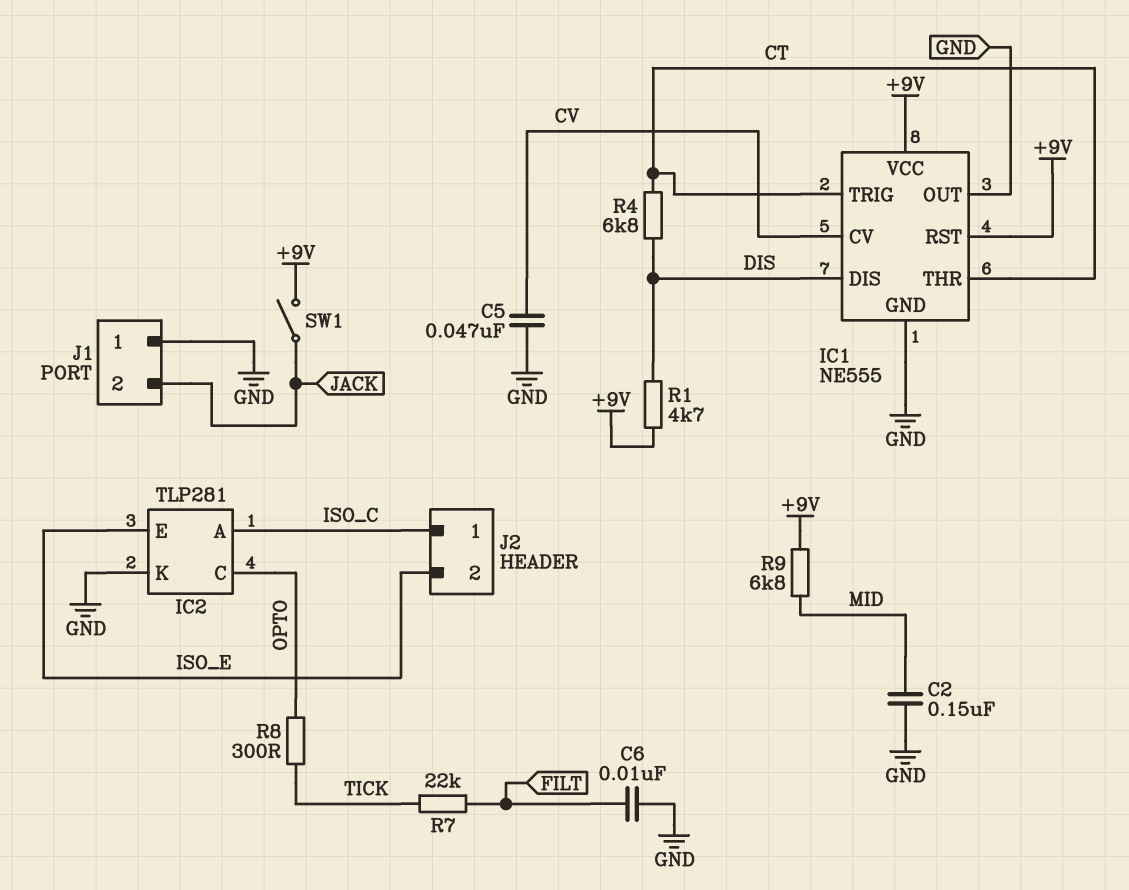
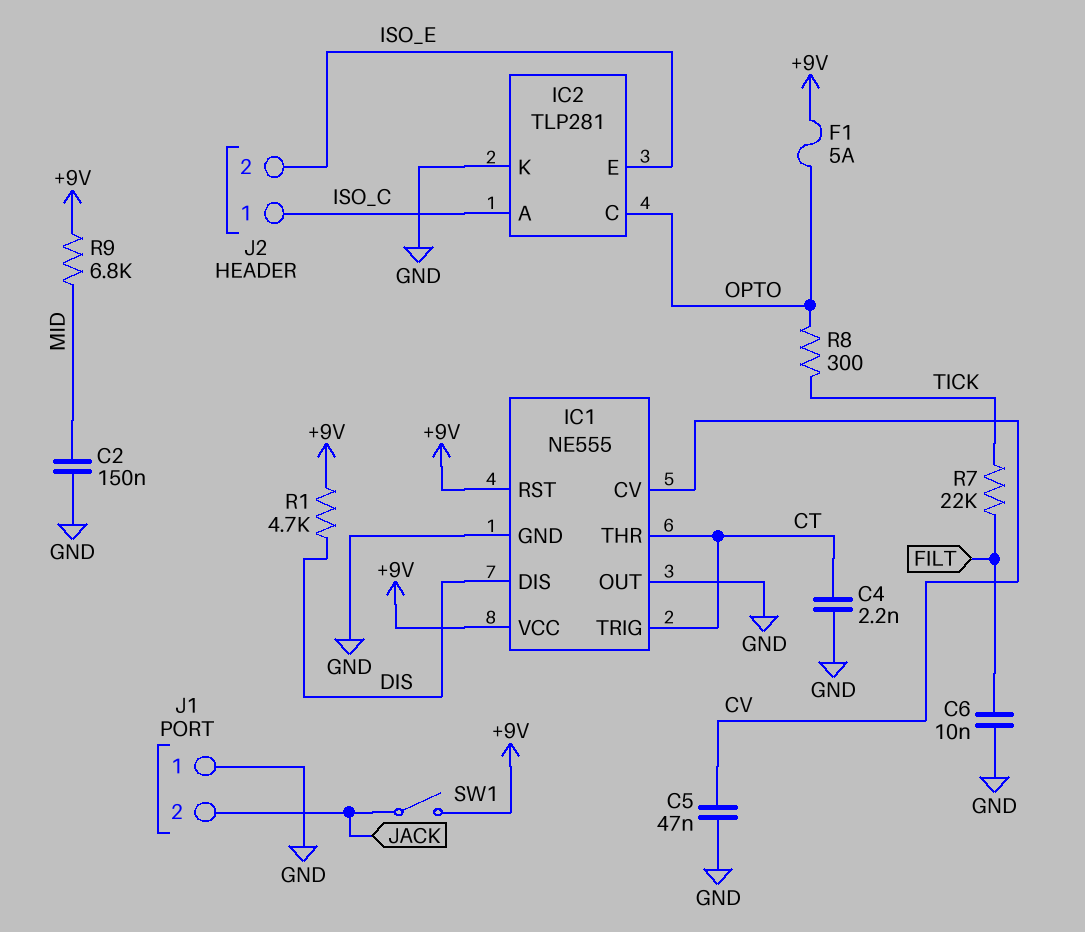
C4: none -> 2.2nF (CT, GND)
F1: none -> 5A (+9V, OPTO)
R4: 6.8k (CT, DIS) -> none

